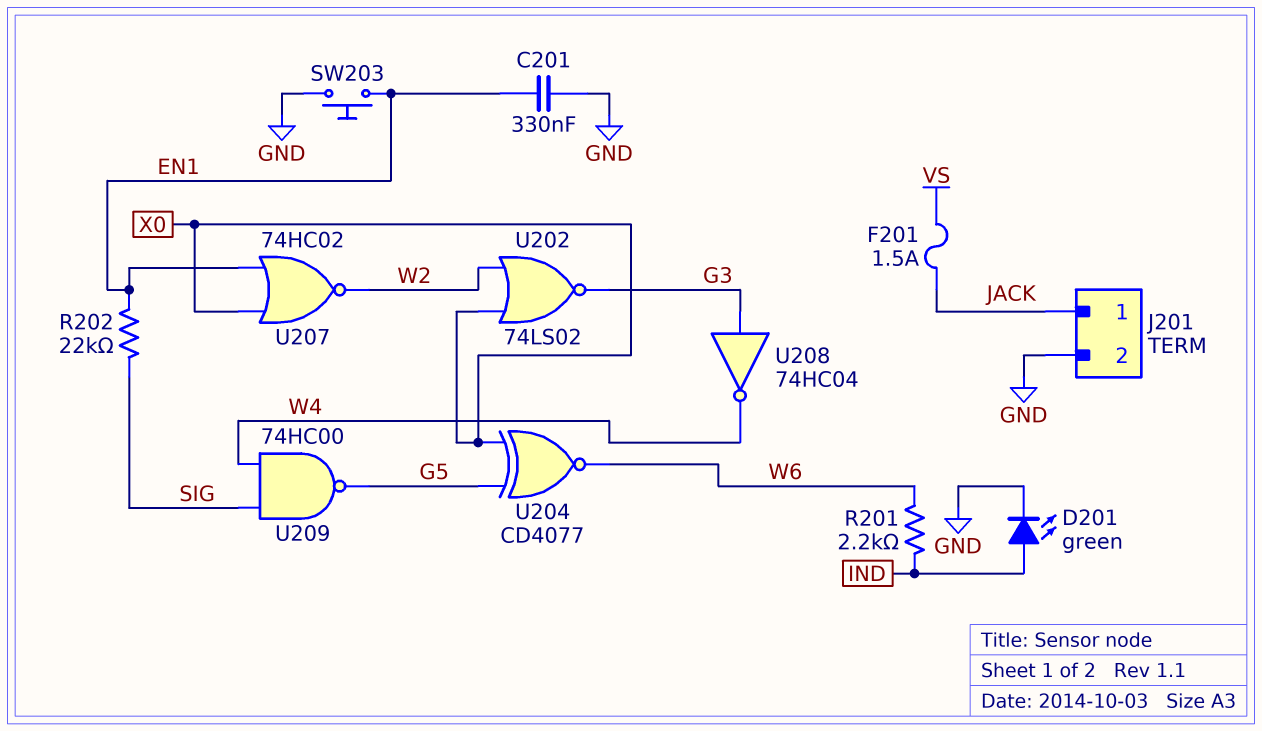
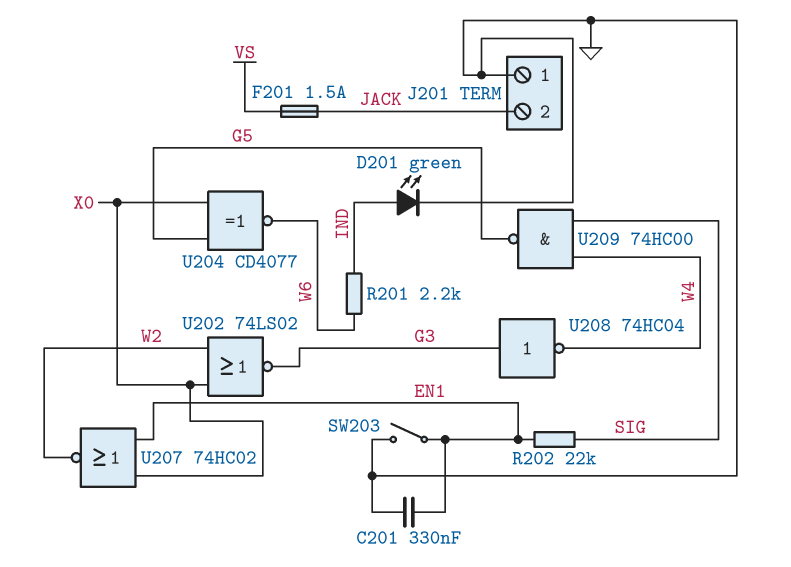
J201 pin 1: JACK -> GND
J201 pin 2: GND -> JACK
SW203: button (EN1, GND) -> switch (EN1, GND)

